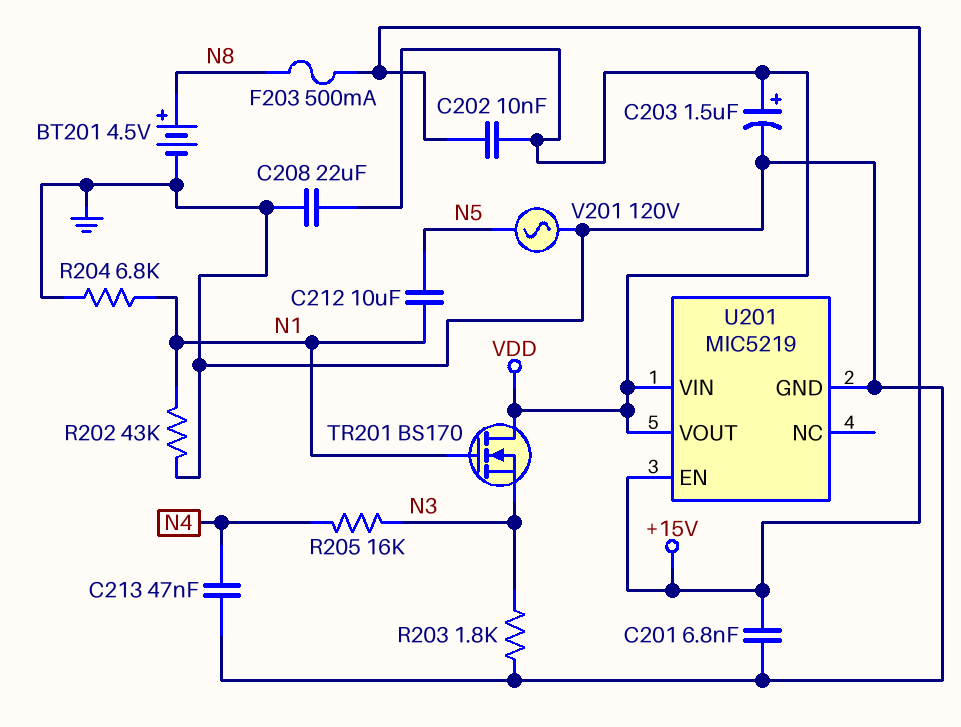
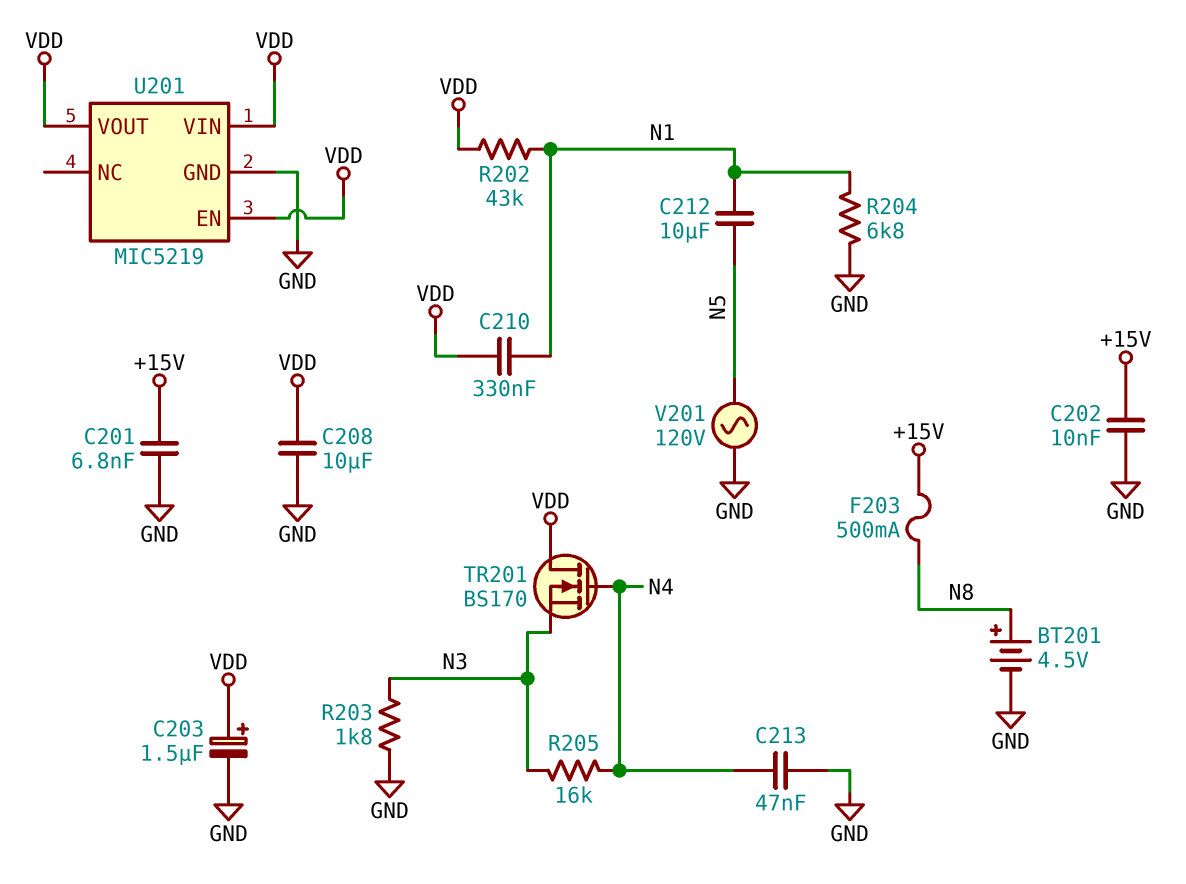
C202: 10nF (+15V, VDD) -> 10nF (+15V, GND)
C208: 22uF (GND, VDD) -> 10uF (GND, VDD)
C210: none -> 330nF (N1, VDD)
R202: 43k (GND, N1) -> 43k (N1, VDD)
TR201: NMOS BS170 (G N1, D VDD, S N3) -> NMOS BS170 (G N4, D VDD, S N3)
U201 pin EN: +15V -> VDD

